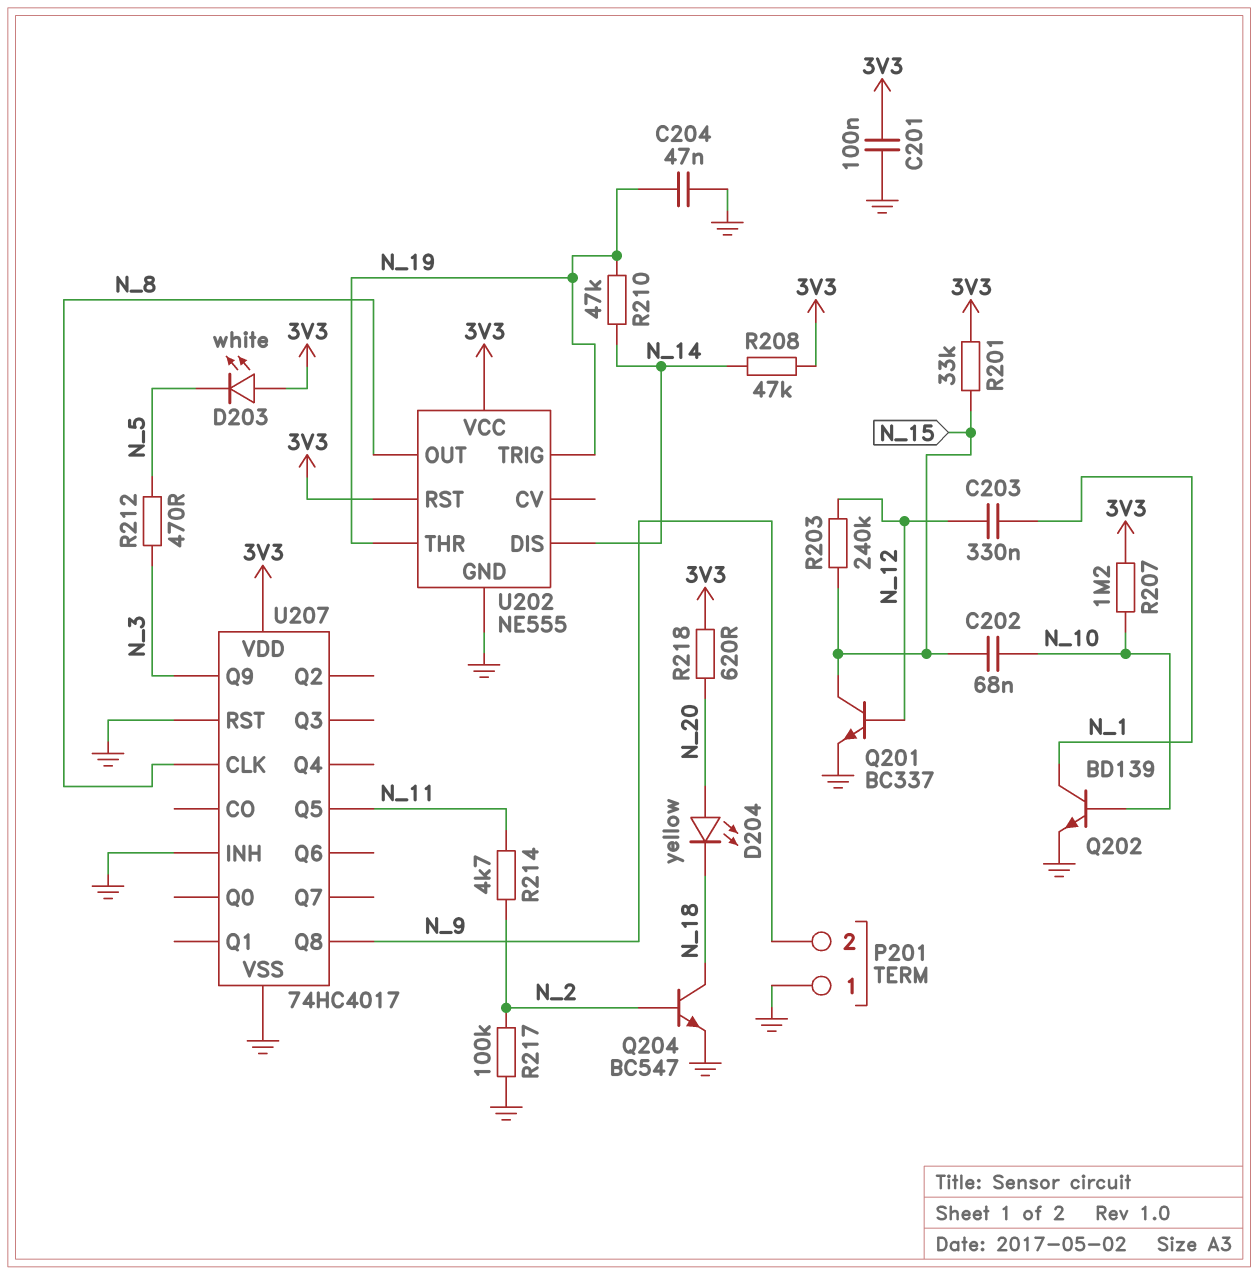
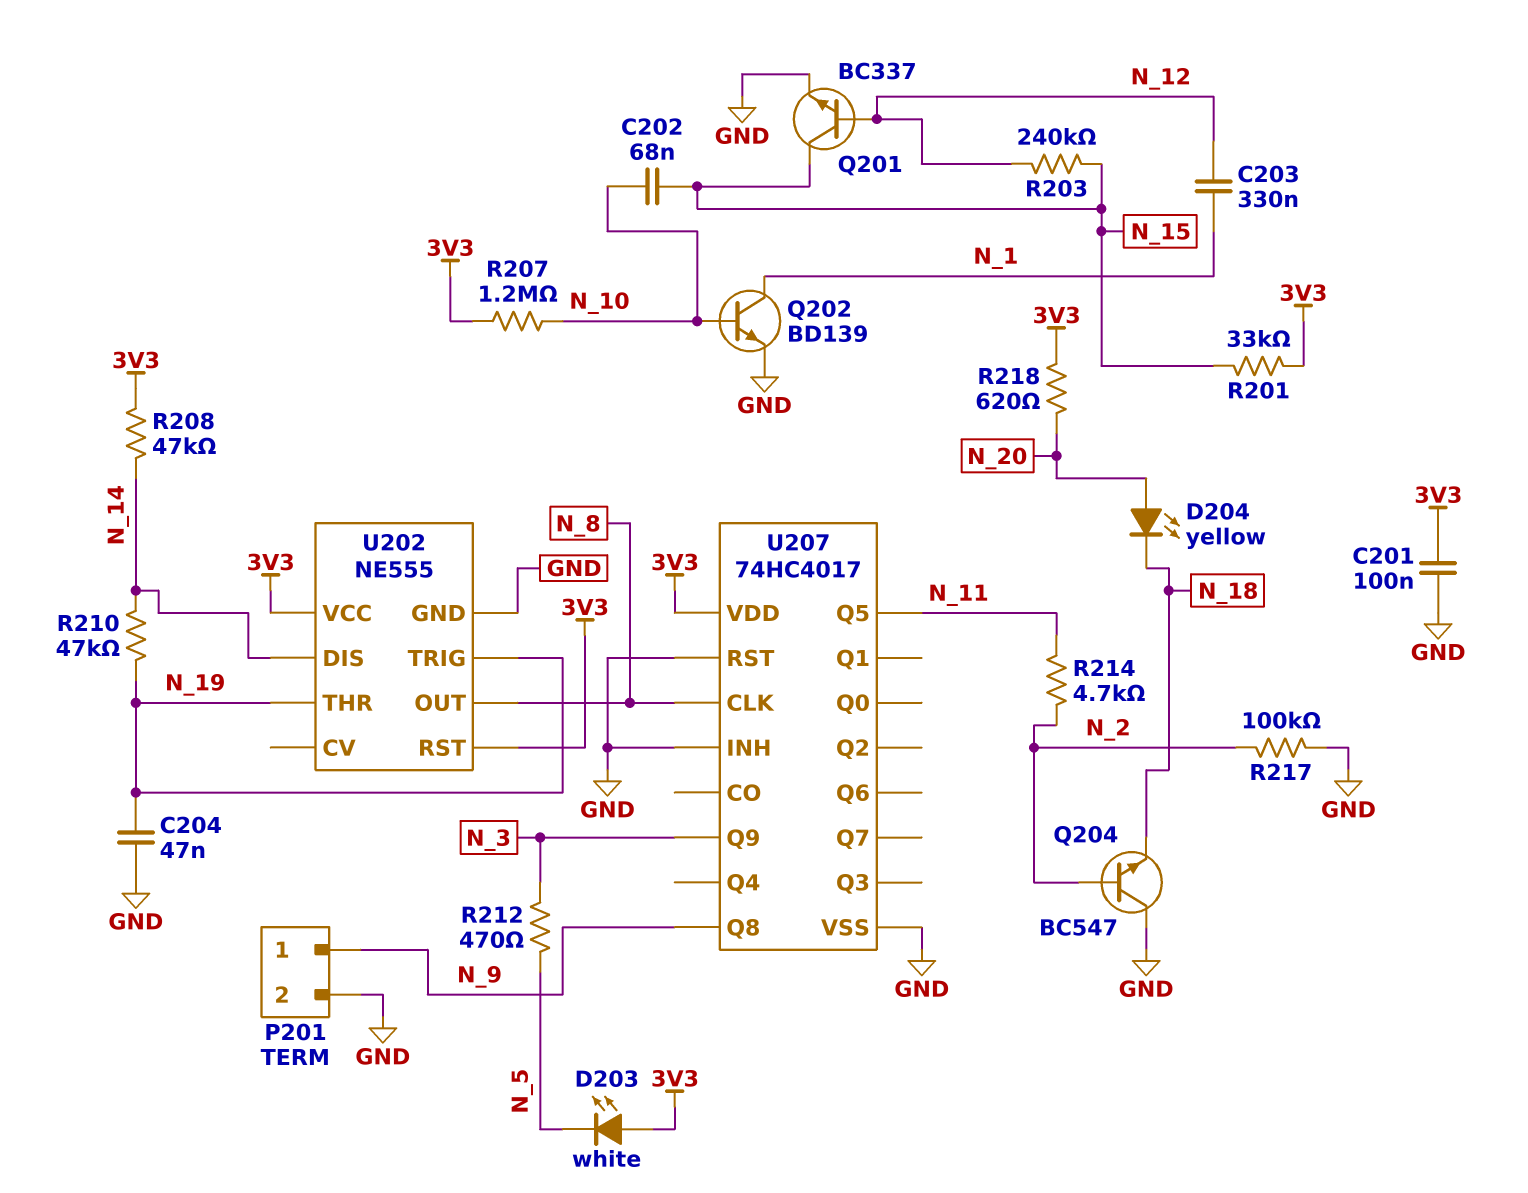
P201 pin 1: GND -> N_9
P201 pin 2: N_9 -> GND
Q204: NPN BC547 (B N_2, C N_18, E GND) -> NPN BC547 (B N_2, C GND, E N_18)

